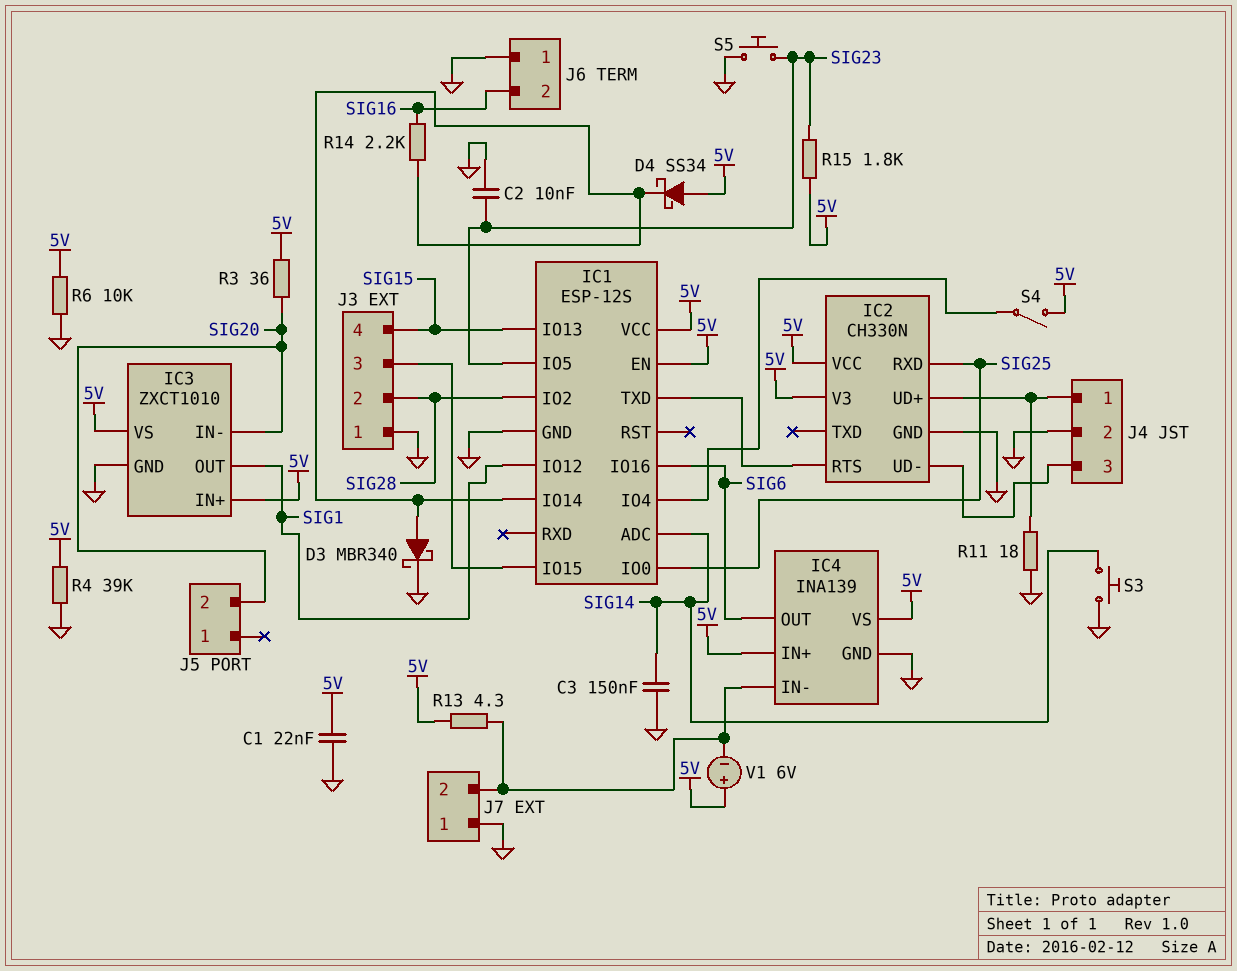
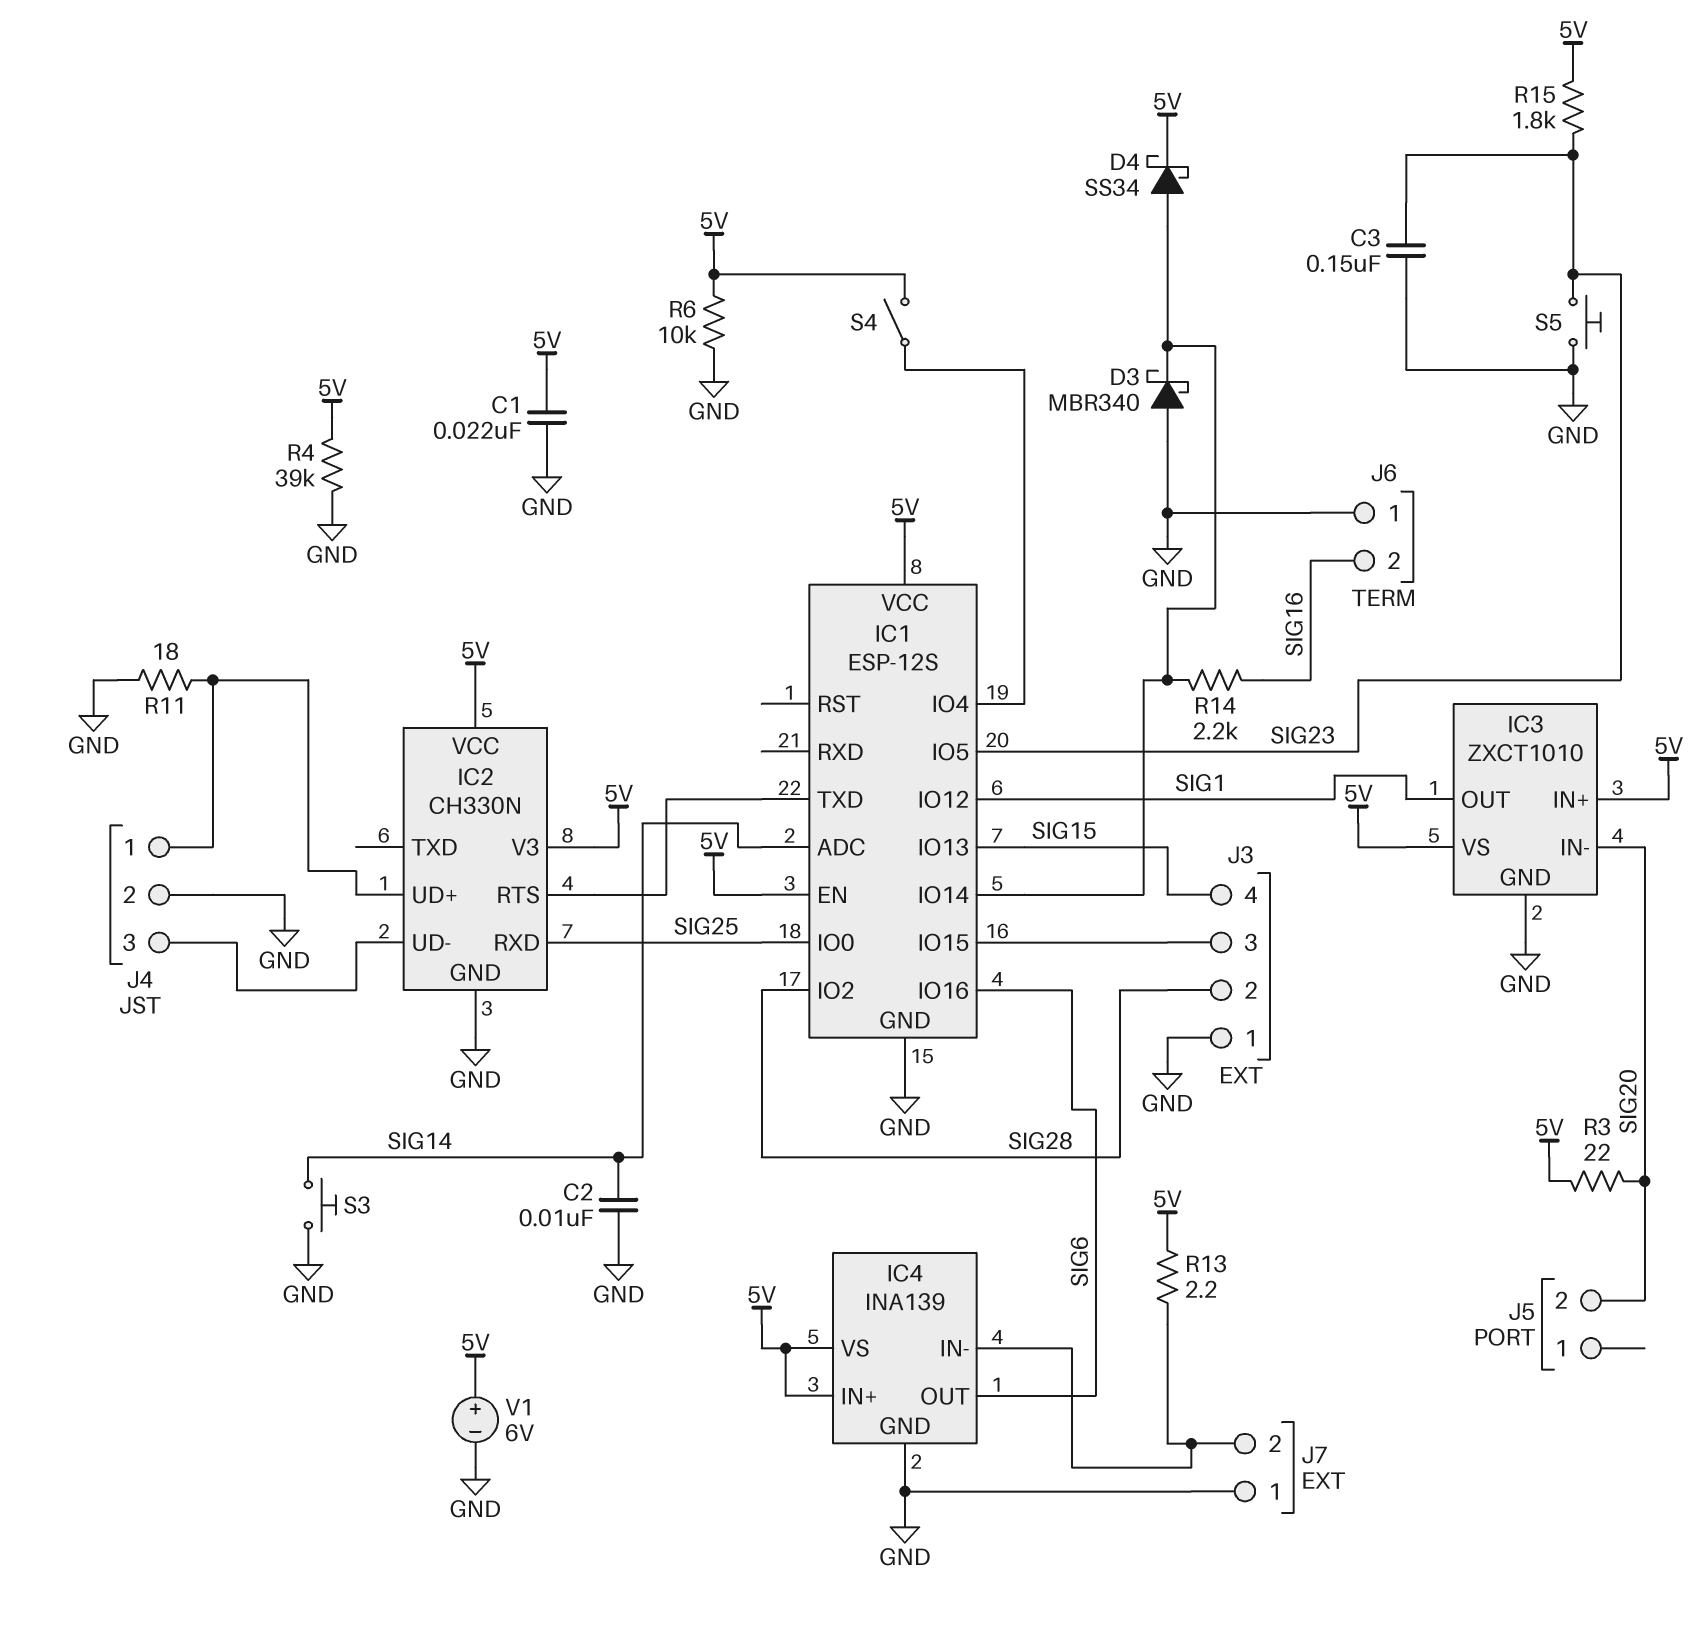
C2: 10nF (GND, SIG23) -> 10nF (GND, SIG14)
C3: 150nF (GND, SIG14) -> 150nF (GND, SIG23)
D3: schottky MBR340 (A IC1/IO14, K GND) -> schottky MBR340 (A GND, K IC1/IO14)
D4: schottky SS34 (A 5V, K IC1/IO14) -> schottky SS34 (A IC1/IO14, K 5V)
R3: 36 (5V, SIG20) -> 22 (5V, SIG20)
R13: 4.3 (5V, IC4/IN-) -> 2.2 (5V, IC4/IN-)
V1: 6V (plus 5V, minus IC4/IN-) -> 6V (plus 5V, minus GND)

